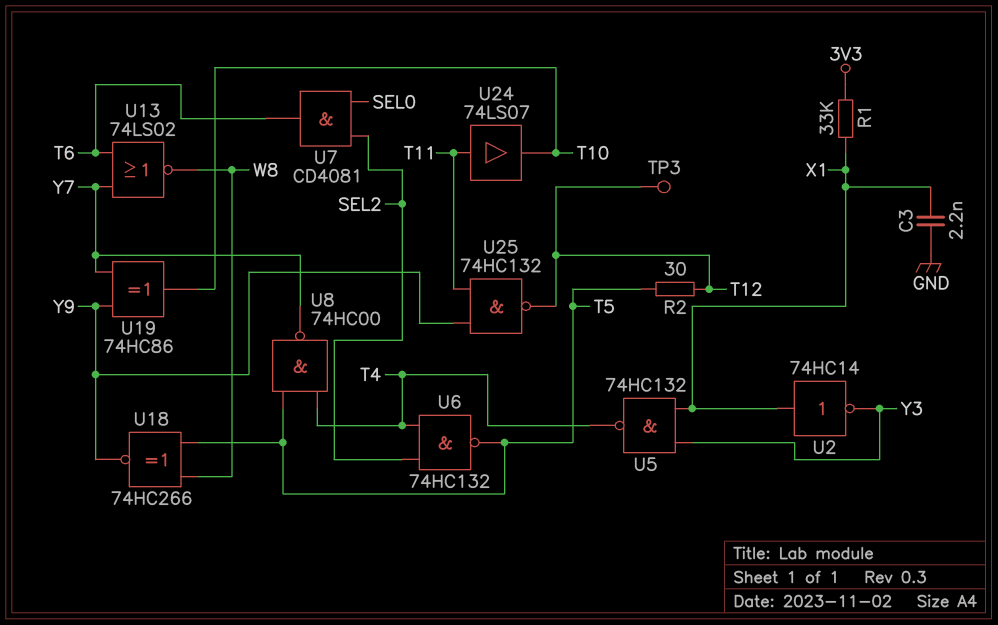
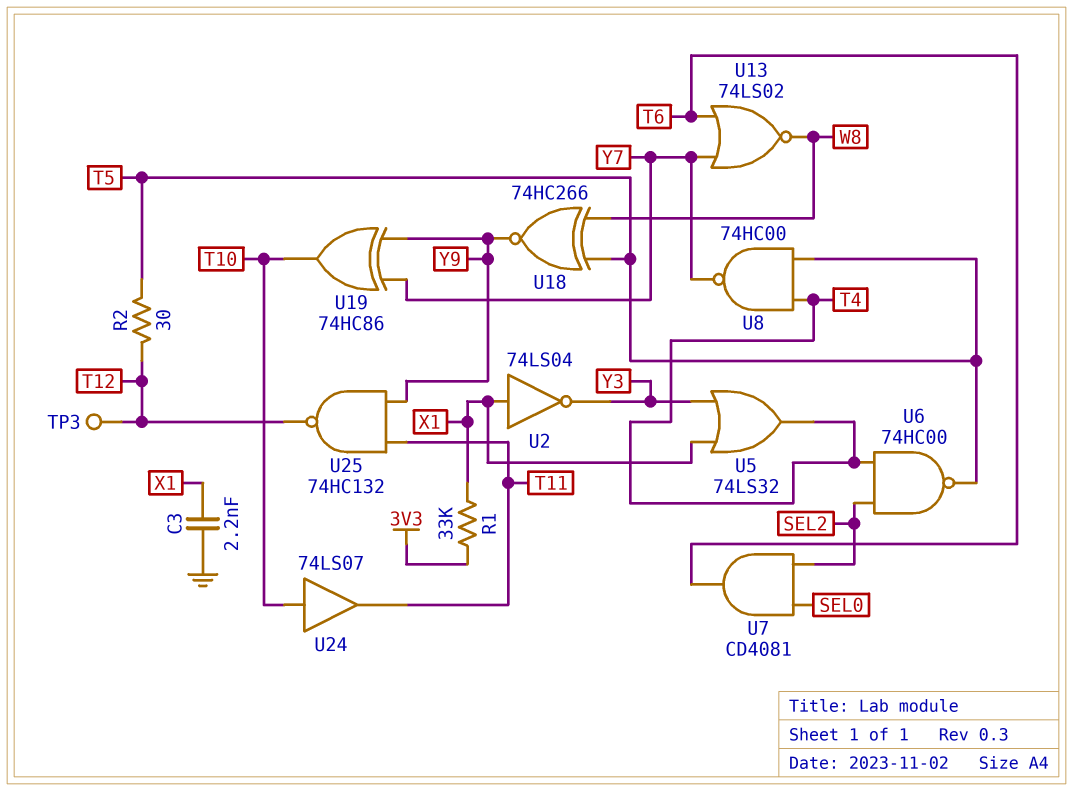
U2: NOT 74HC14 (in X1, out Y3) -> NOT 74LS04 (in X1, out Y3)
U5: NAND 74HC132 (in X1, in Y3, out T4) -> OR 74LS32 (in X1, in Y3, out T4)
U6: NAND 74HC132 (in SEL2, in T4, out T5) -> NAND 74HC00 (in SEL2, in T4, out T5)
U24: buffer 74LS07 (in T11, out T10) -> buffer 74LS07 (in T10, out T11)

